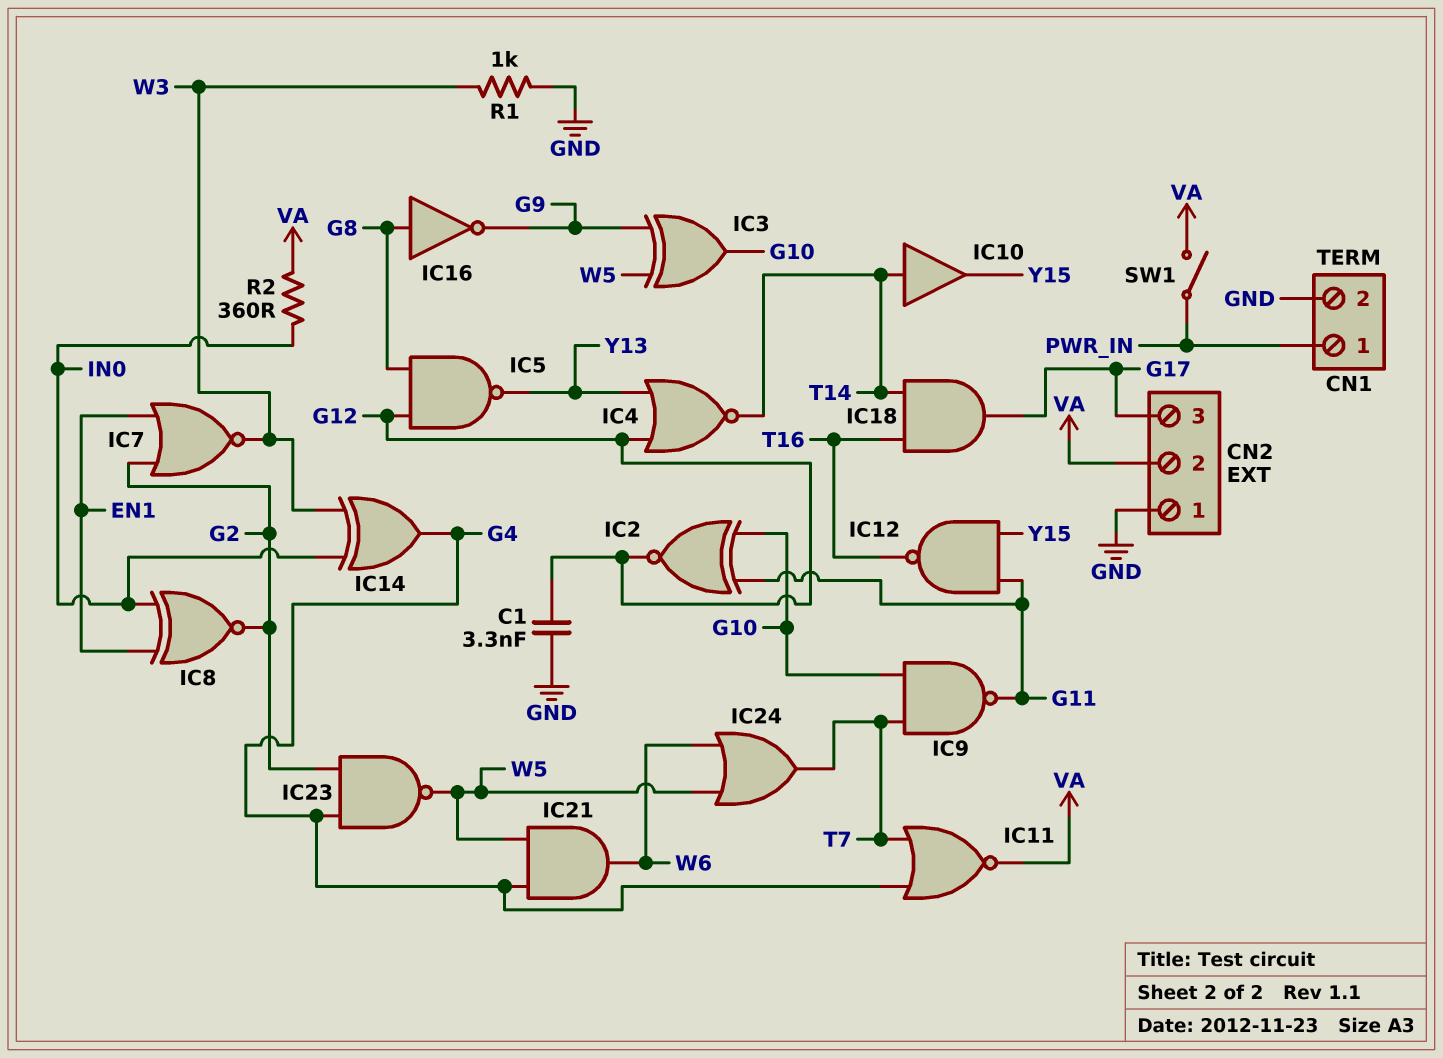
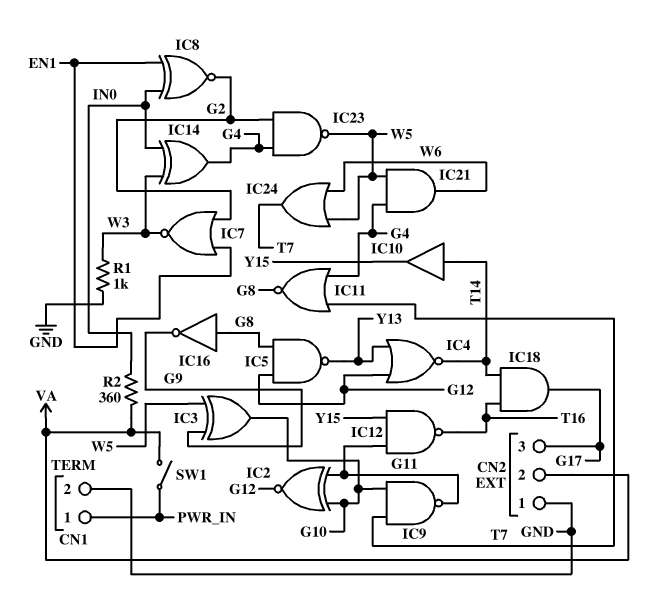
C1: 3.3nF (G12, GND) -> none
IC11: NOR (in G4, in T7, out VA) -> NOR (in G4, in T7, out G8)

